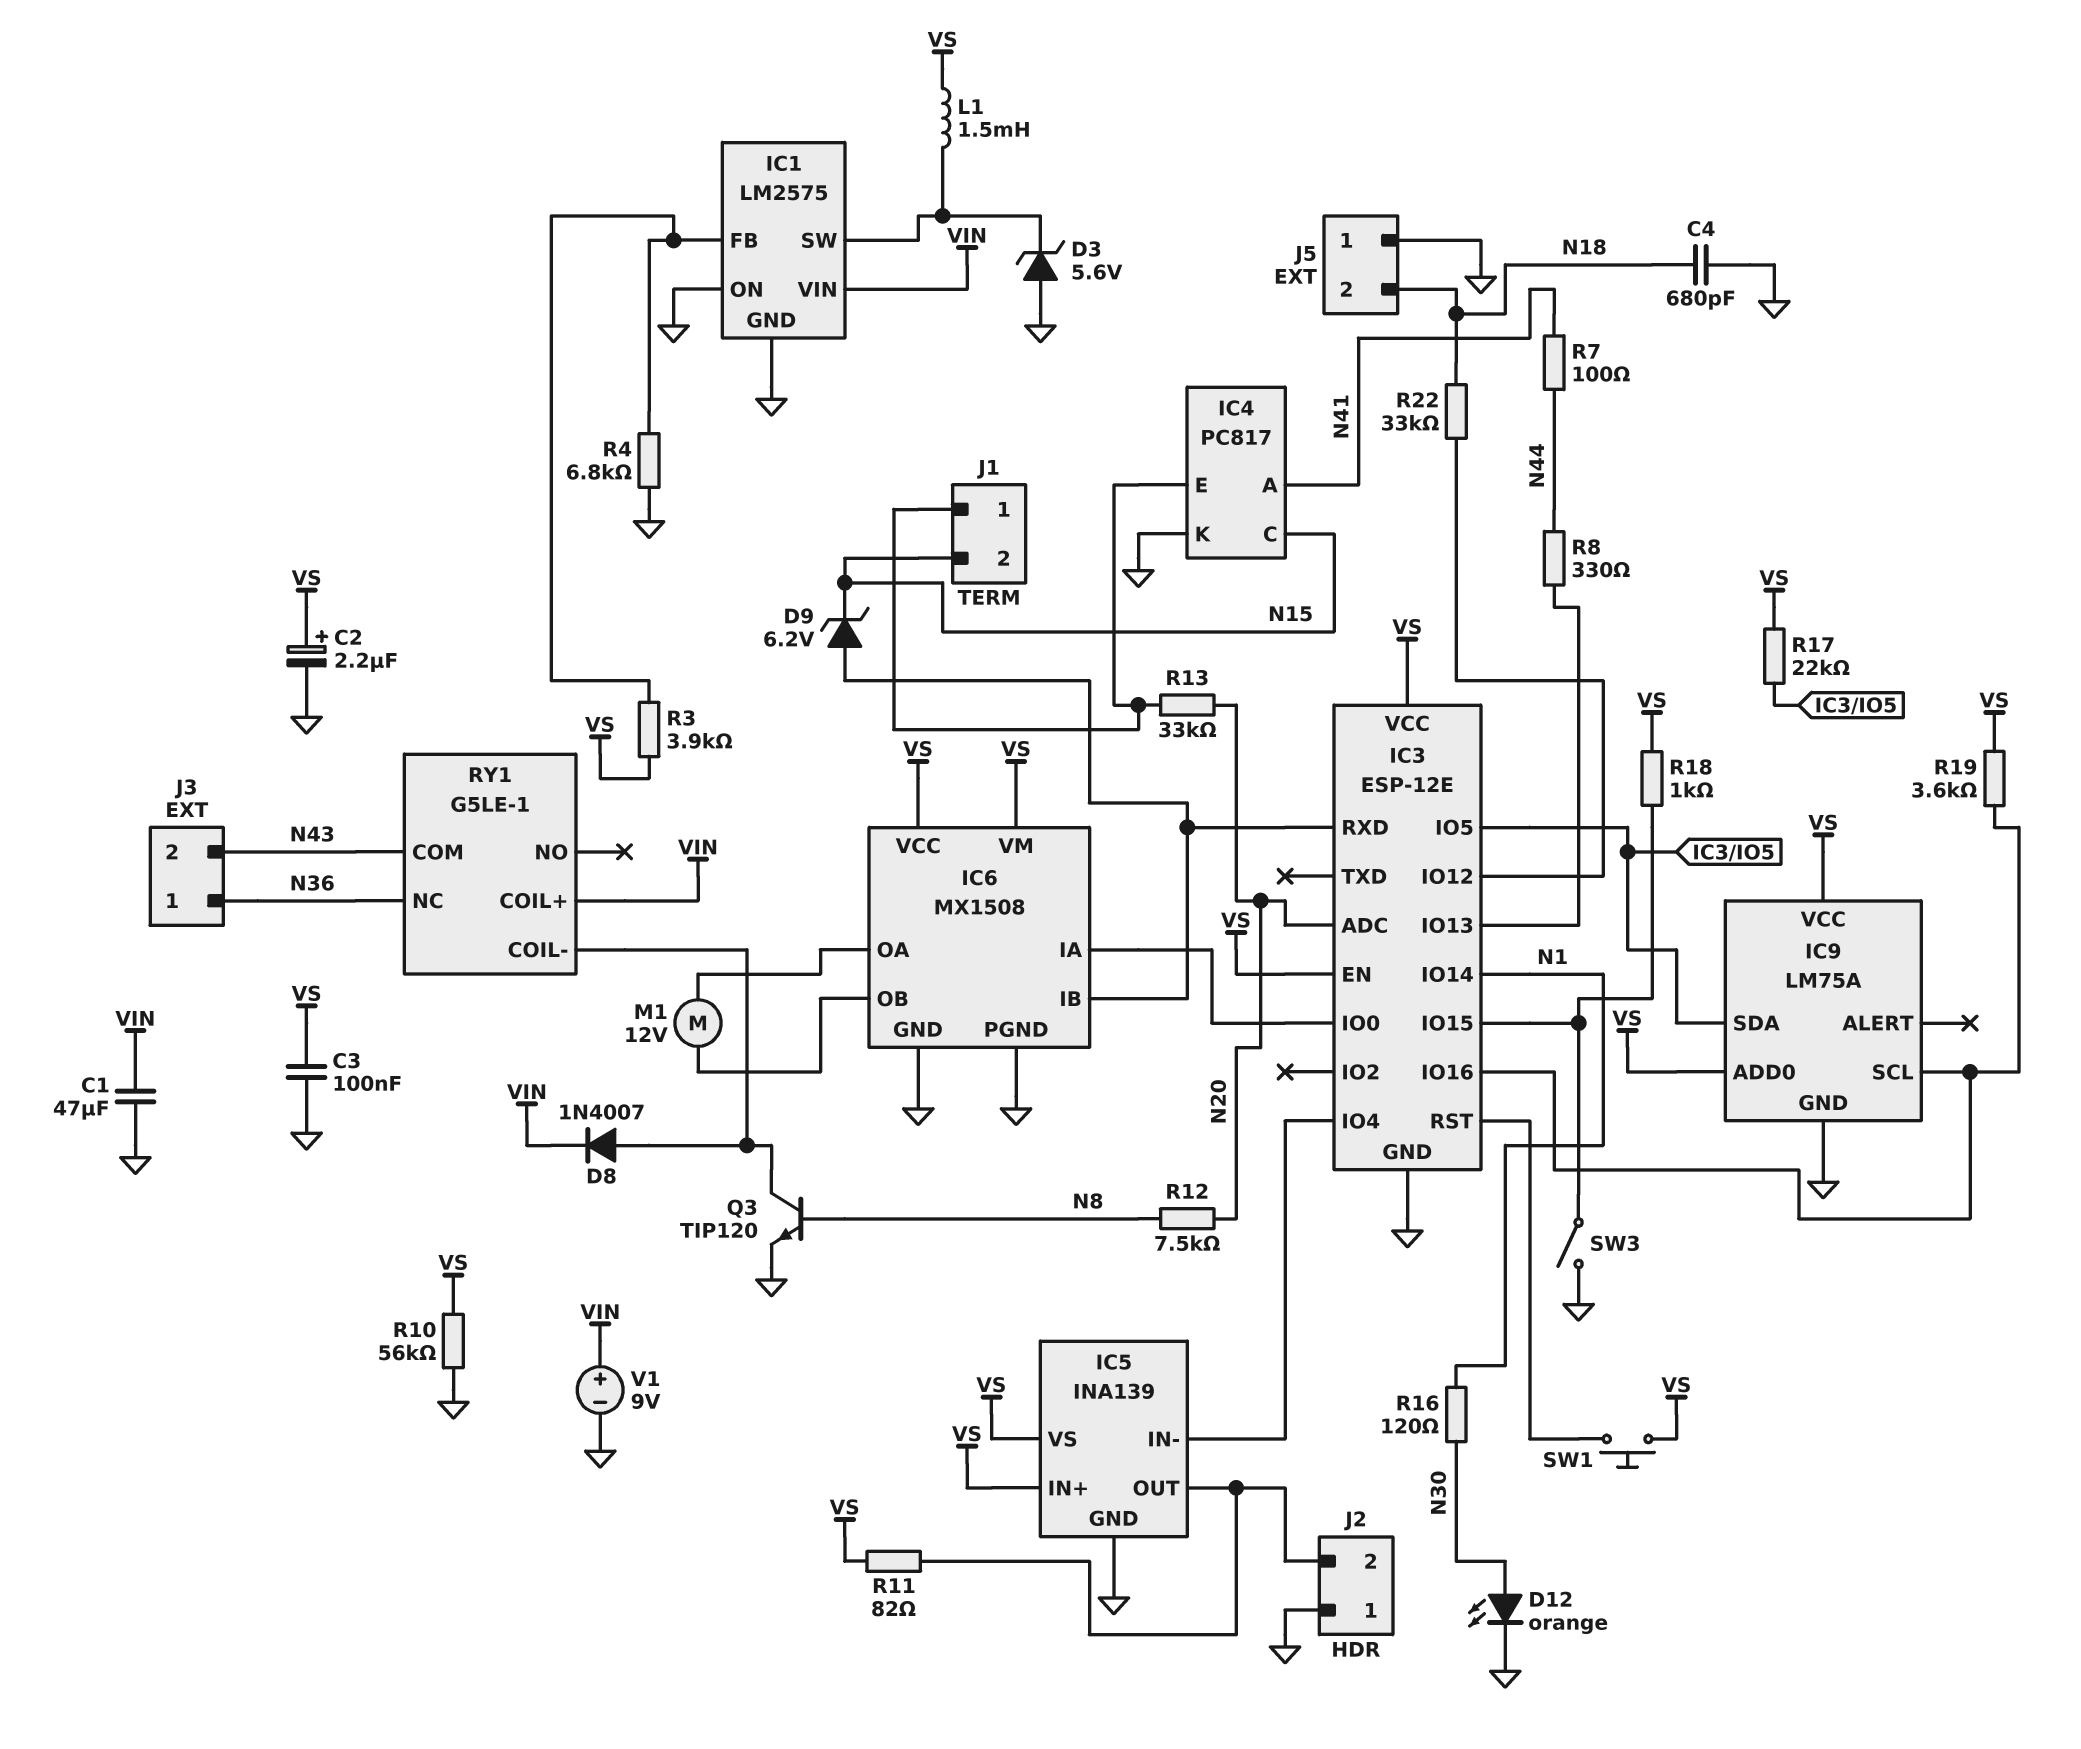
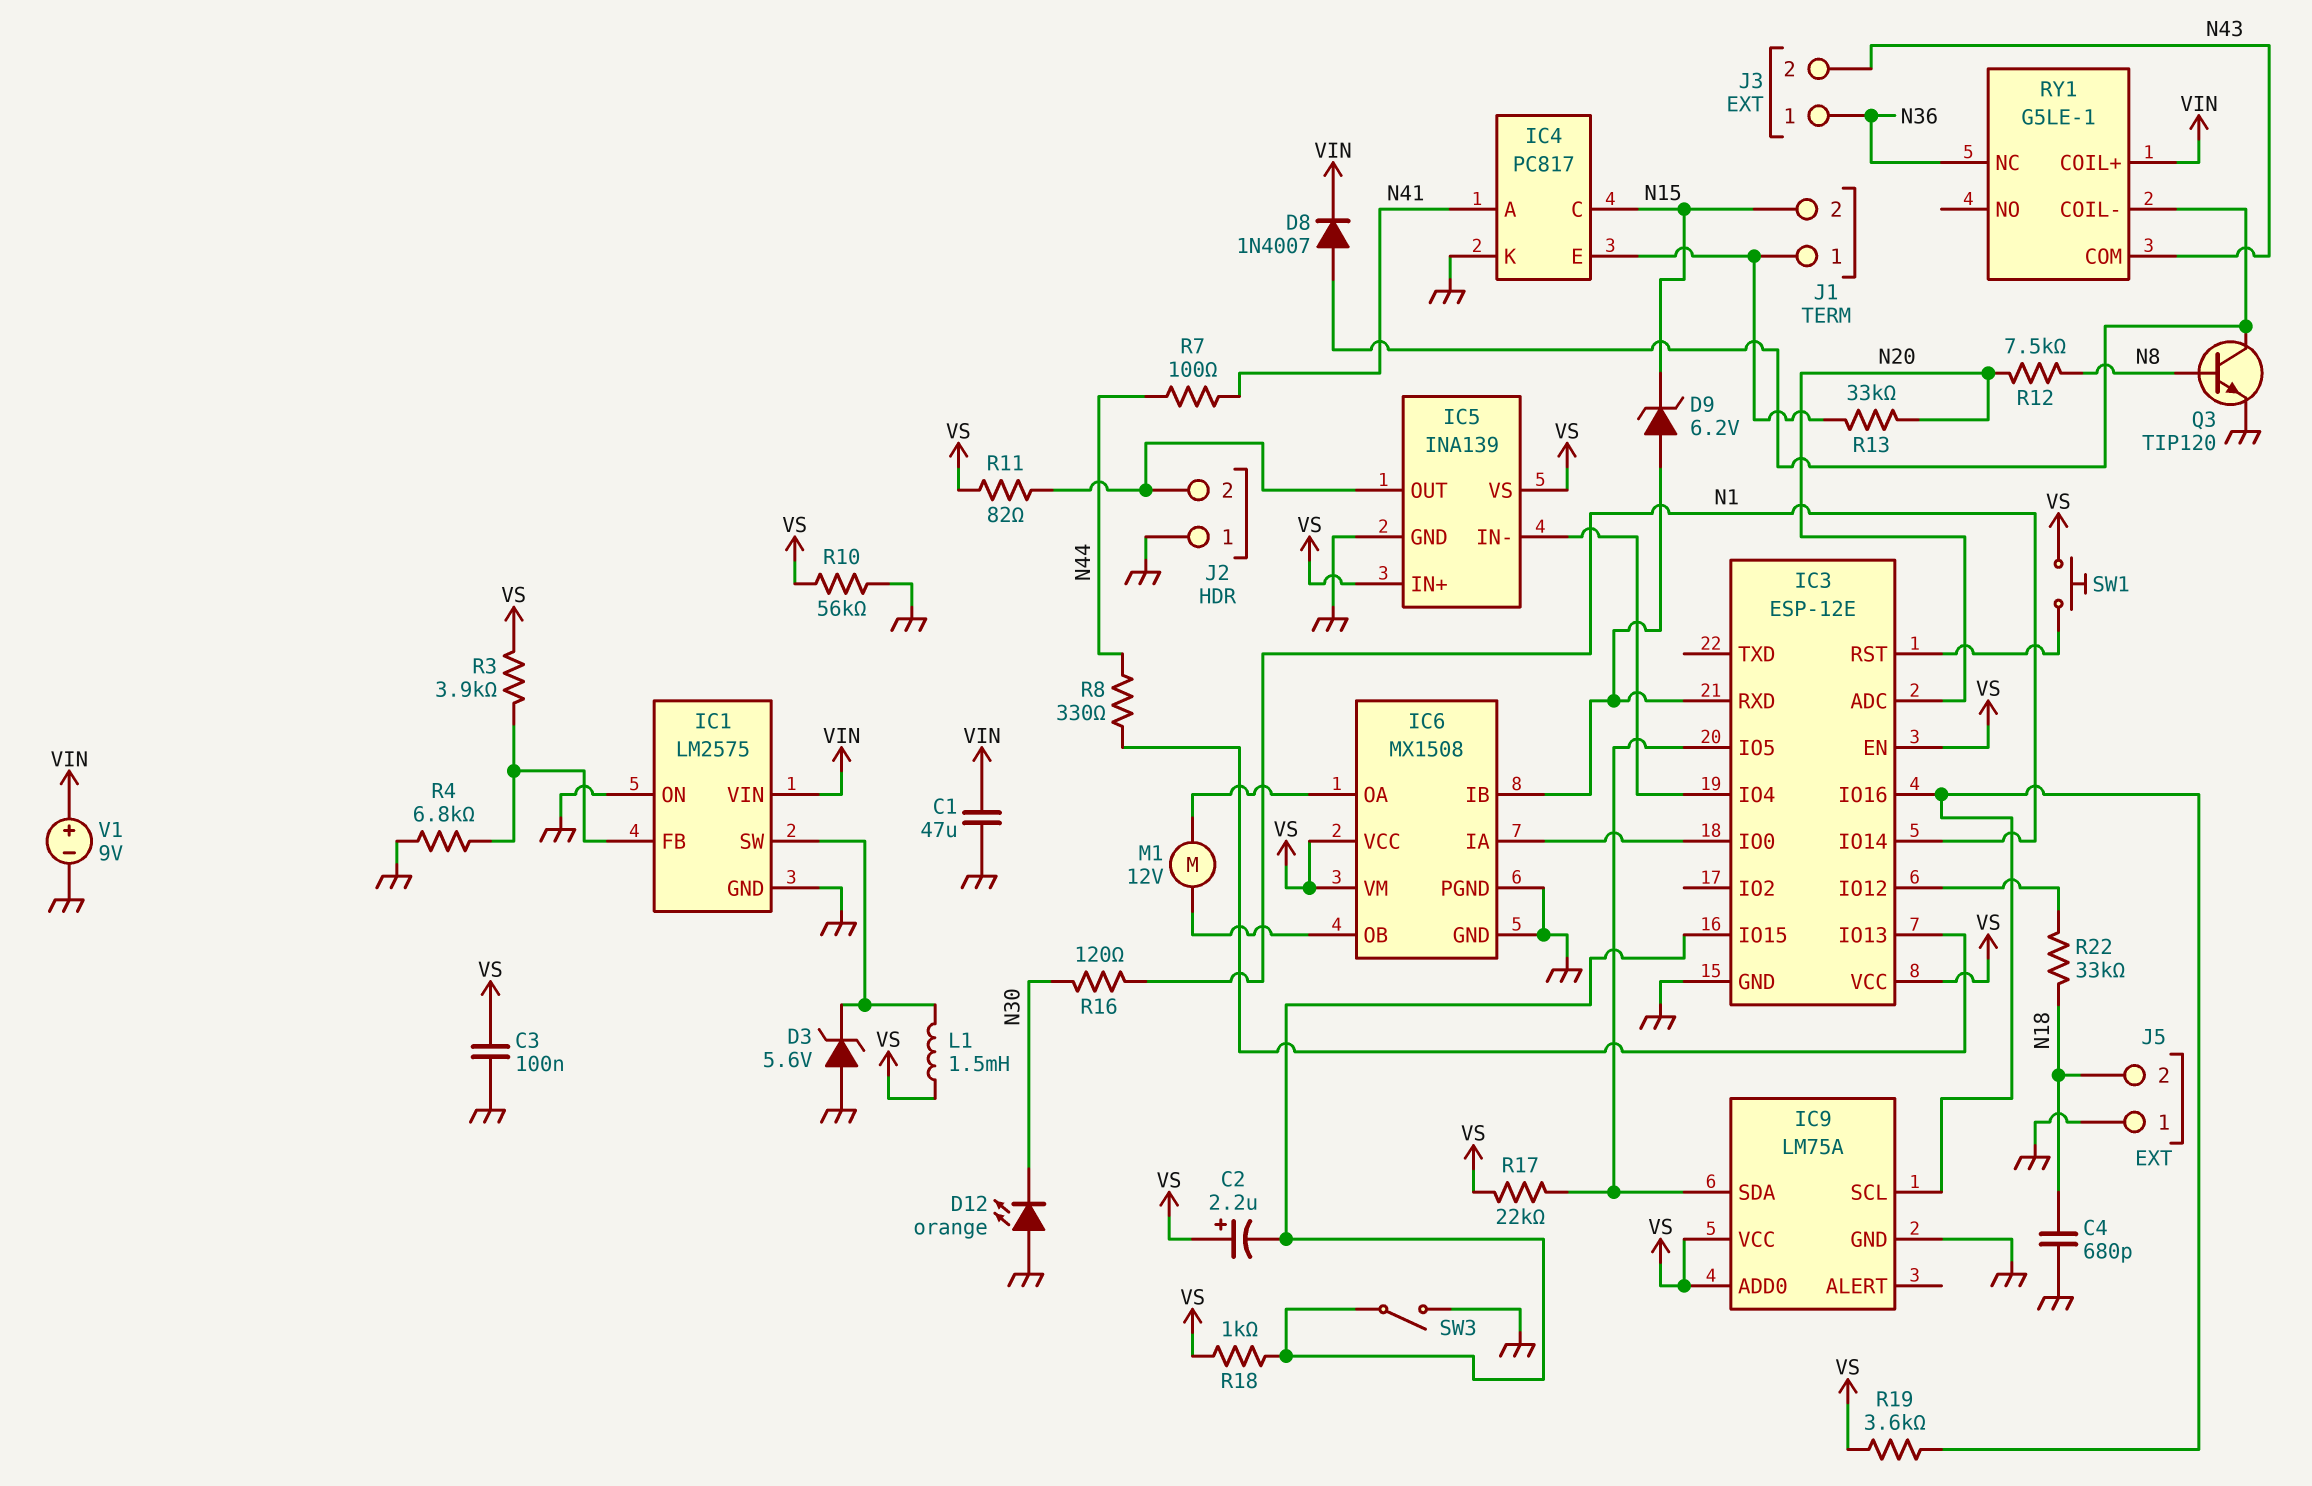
C2: 2.2uF (plus VS, minus GND) -> 2.2uF (plus VS, minus IC3/IO15)
D12: LED orange (A N30, K GND) -> LED orange (A GND, K N30)

